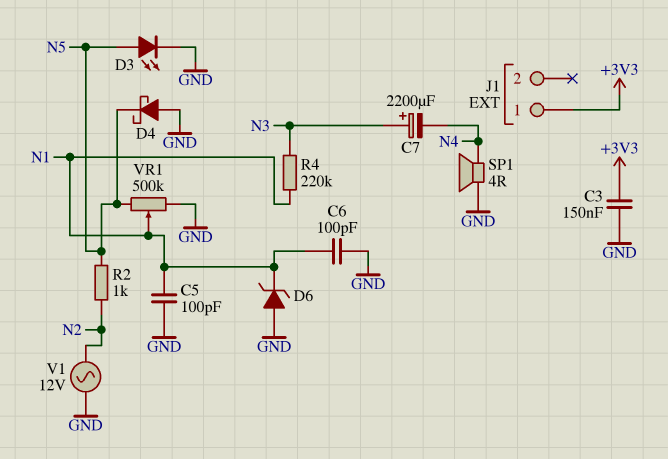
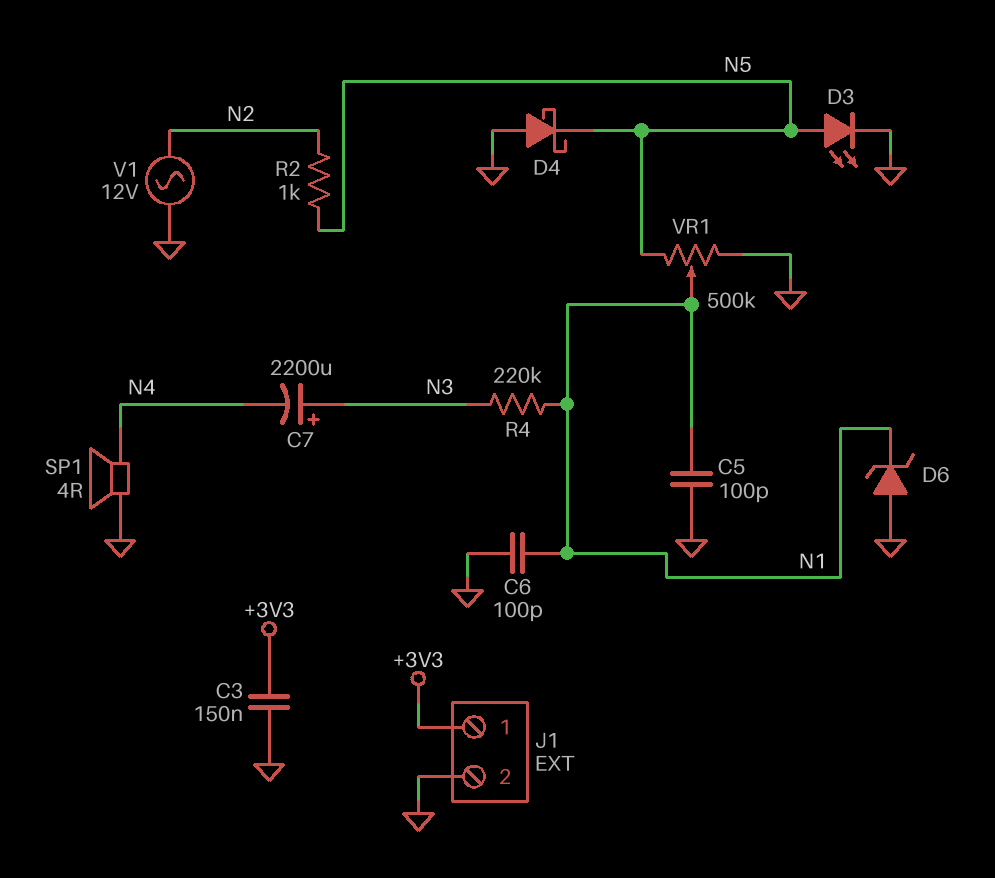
J1 pin 2: none -> GND

